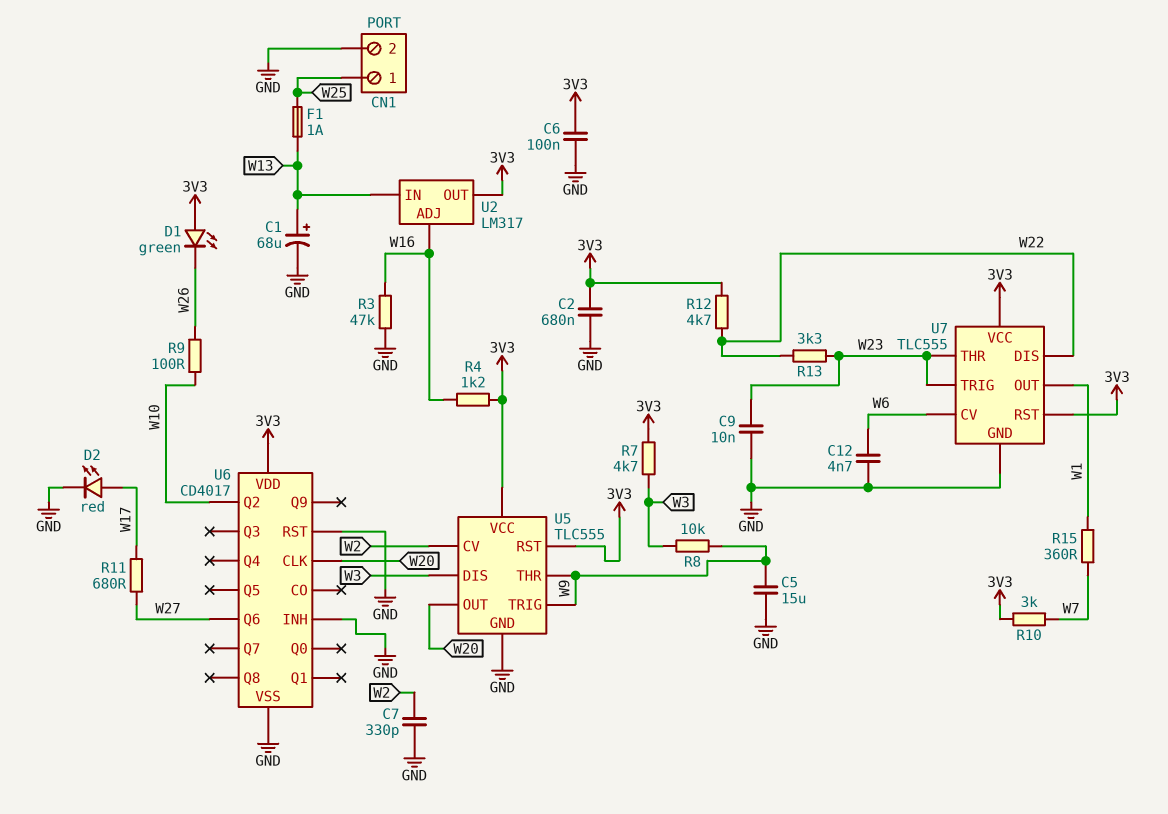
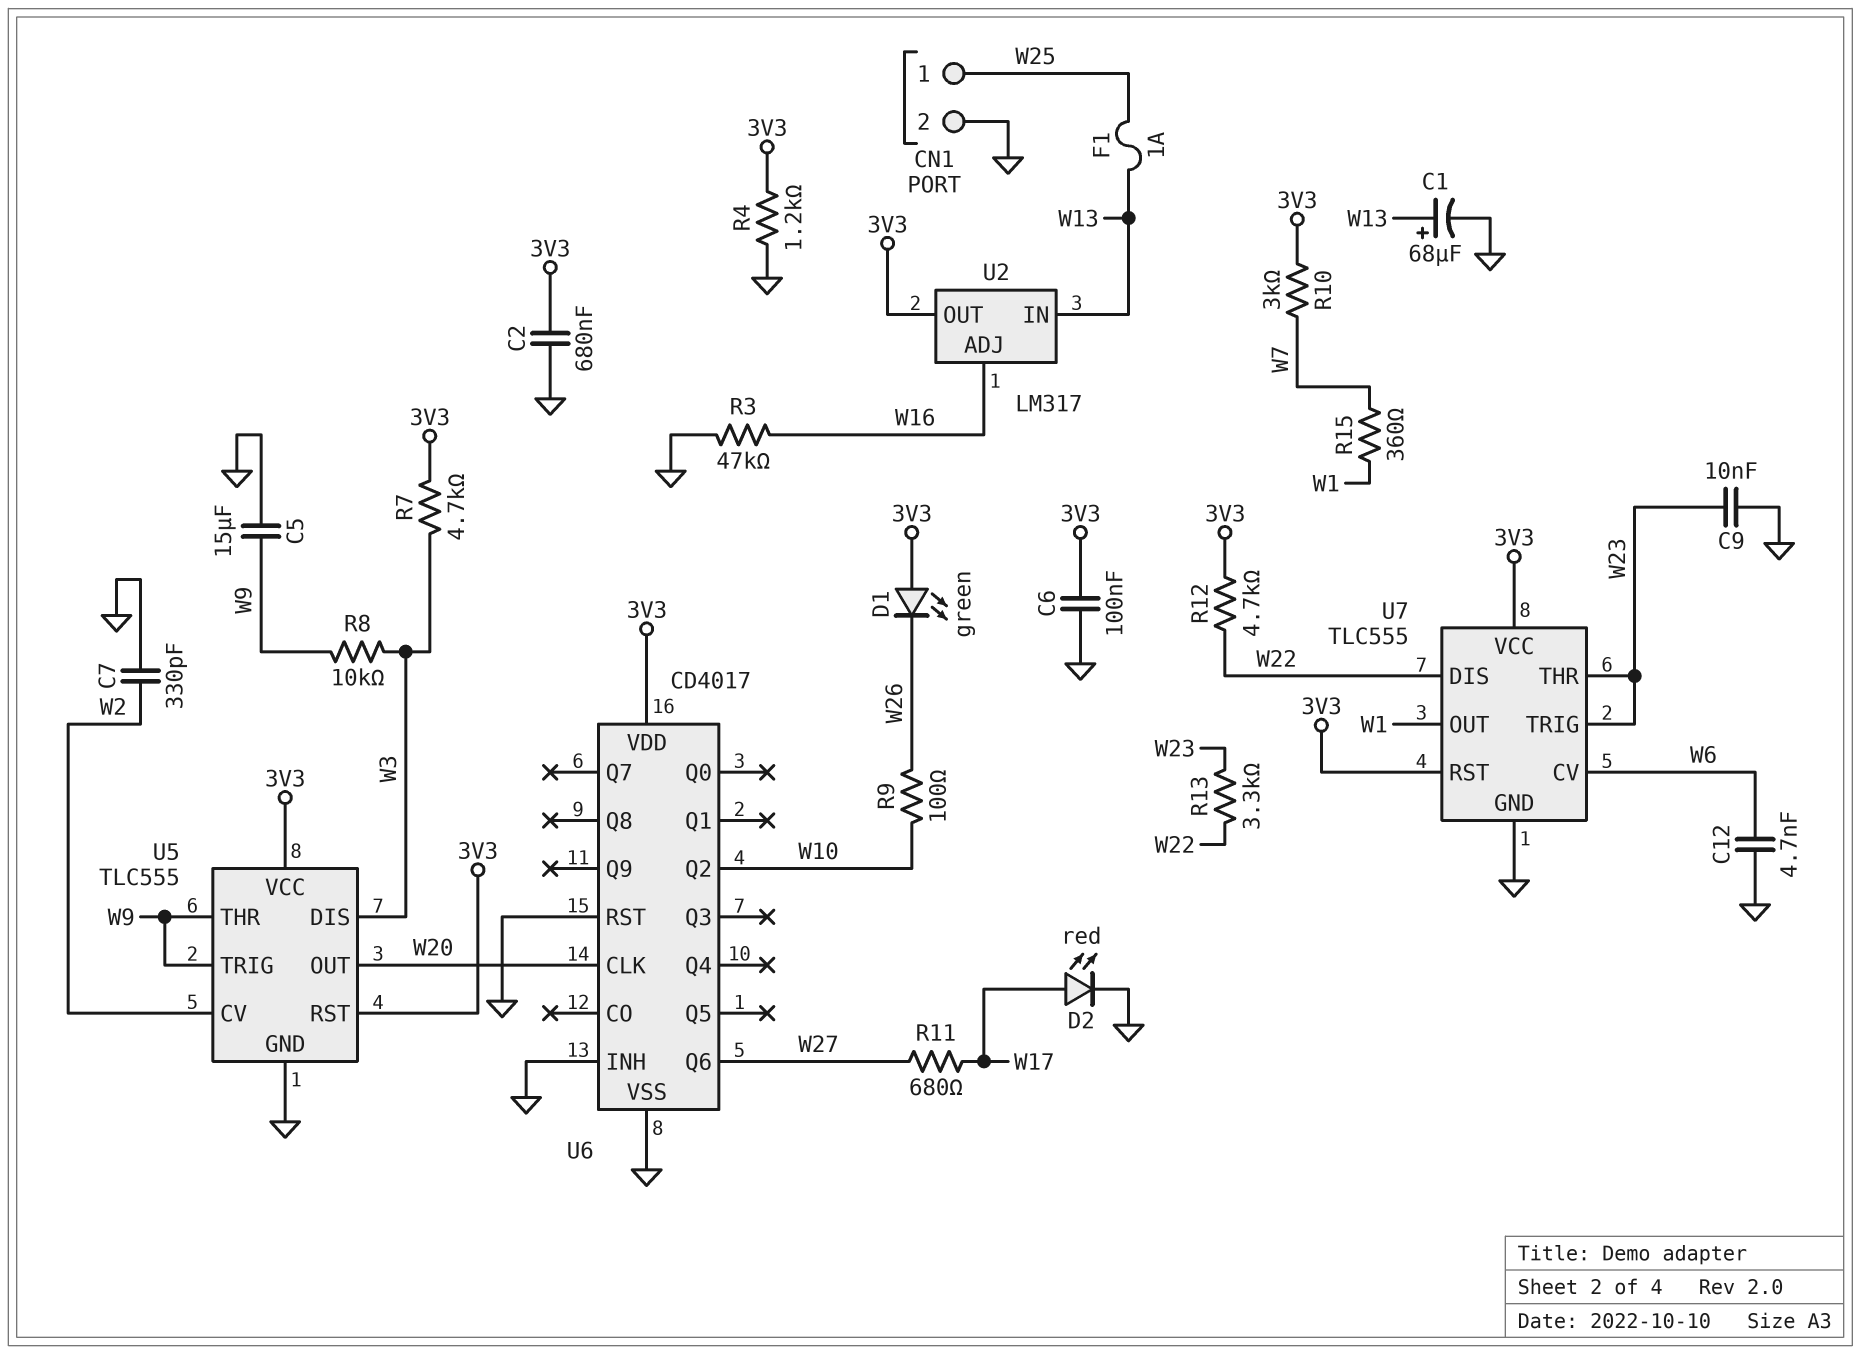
R4: 1.2k (3V3, W16) -> 1.2k (3V3, GND)

